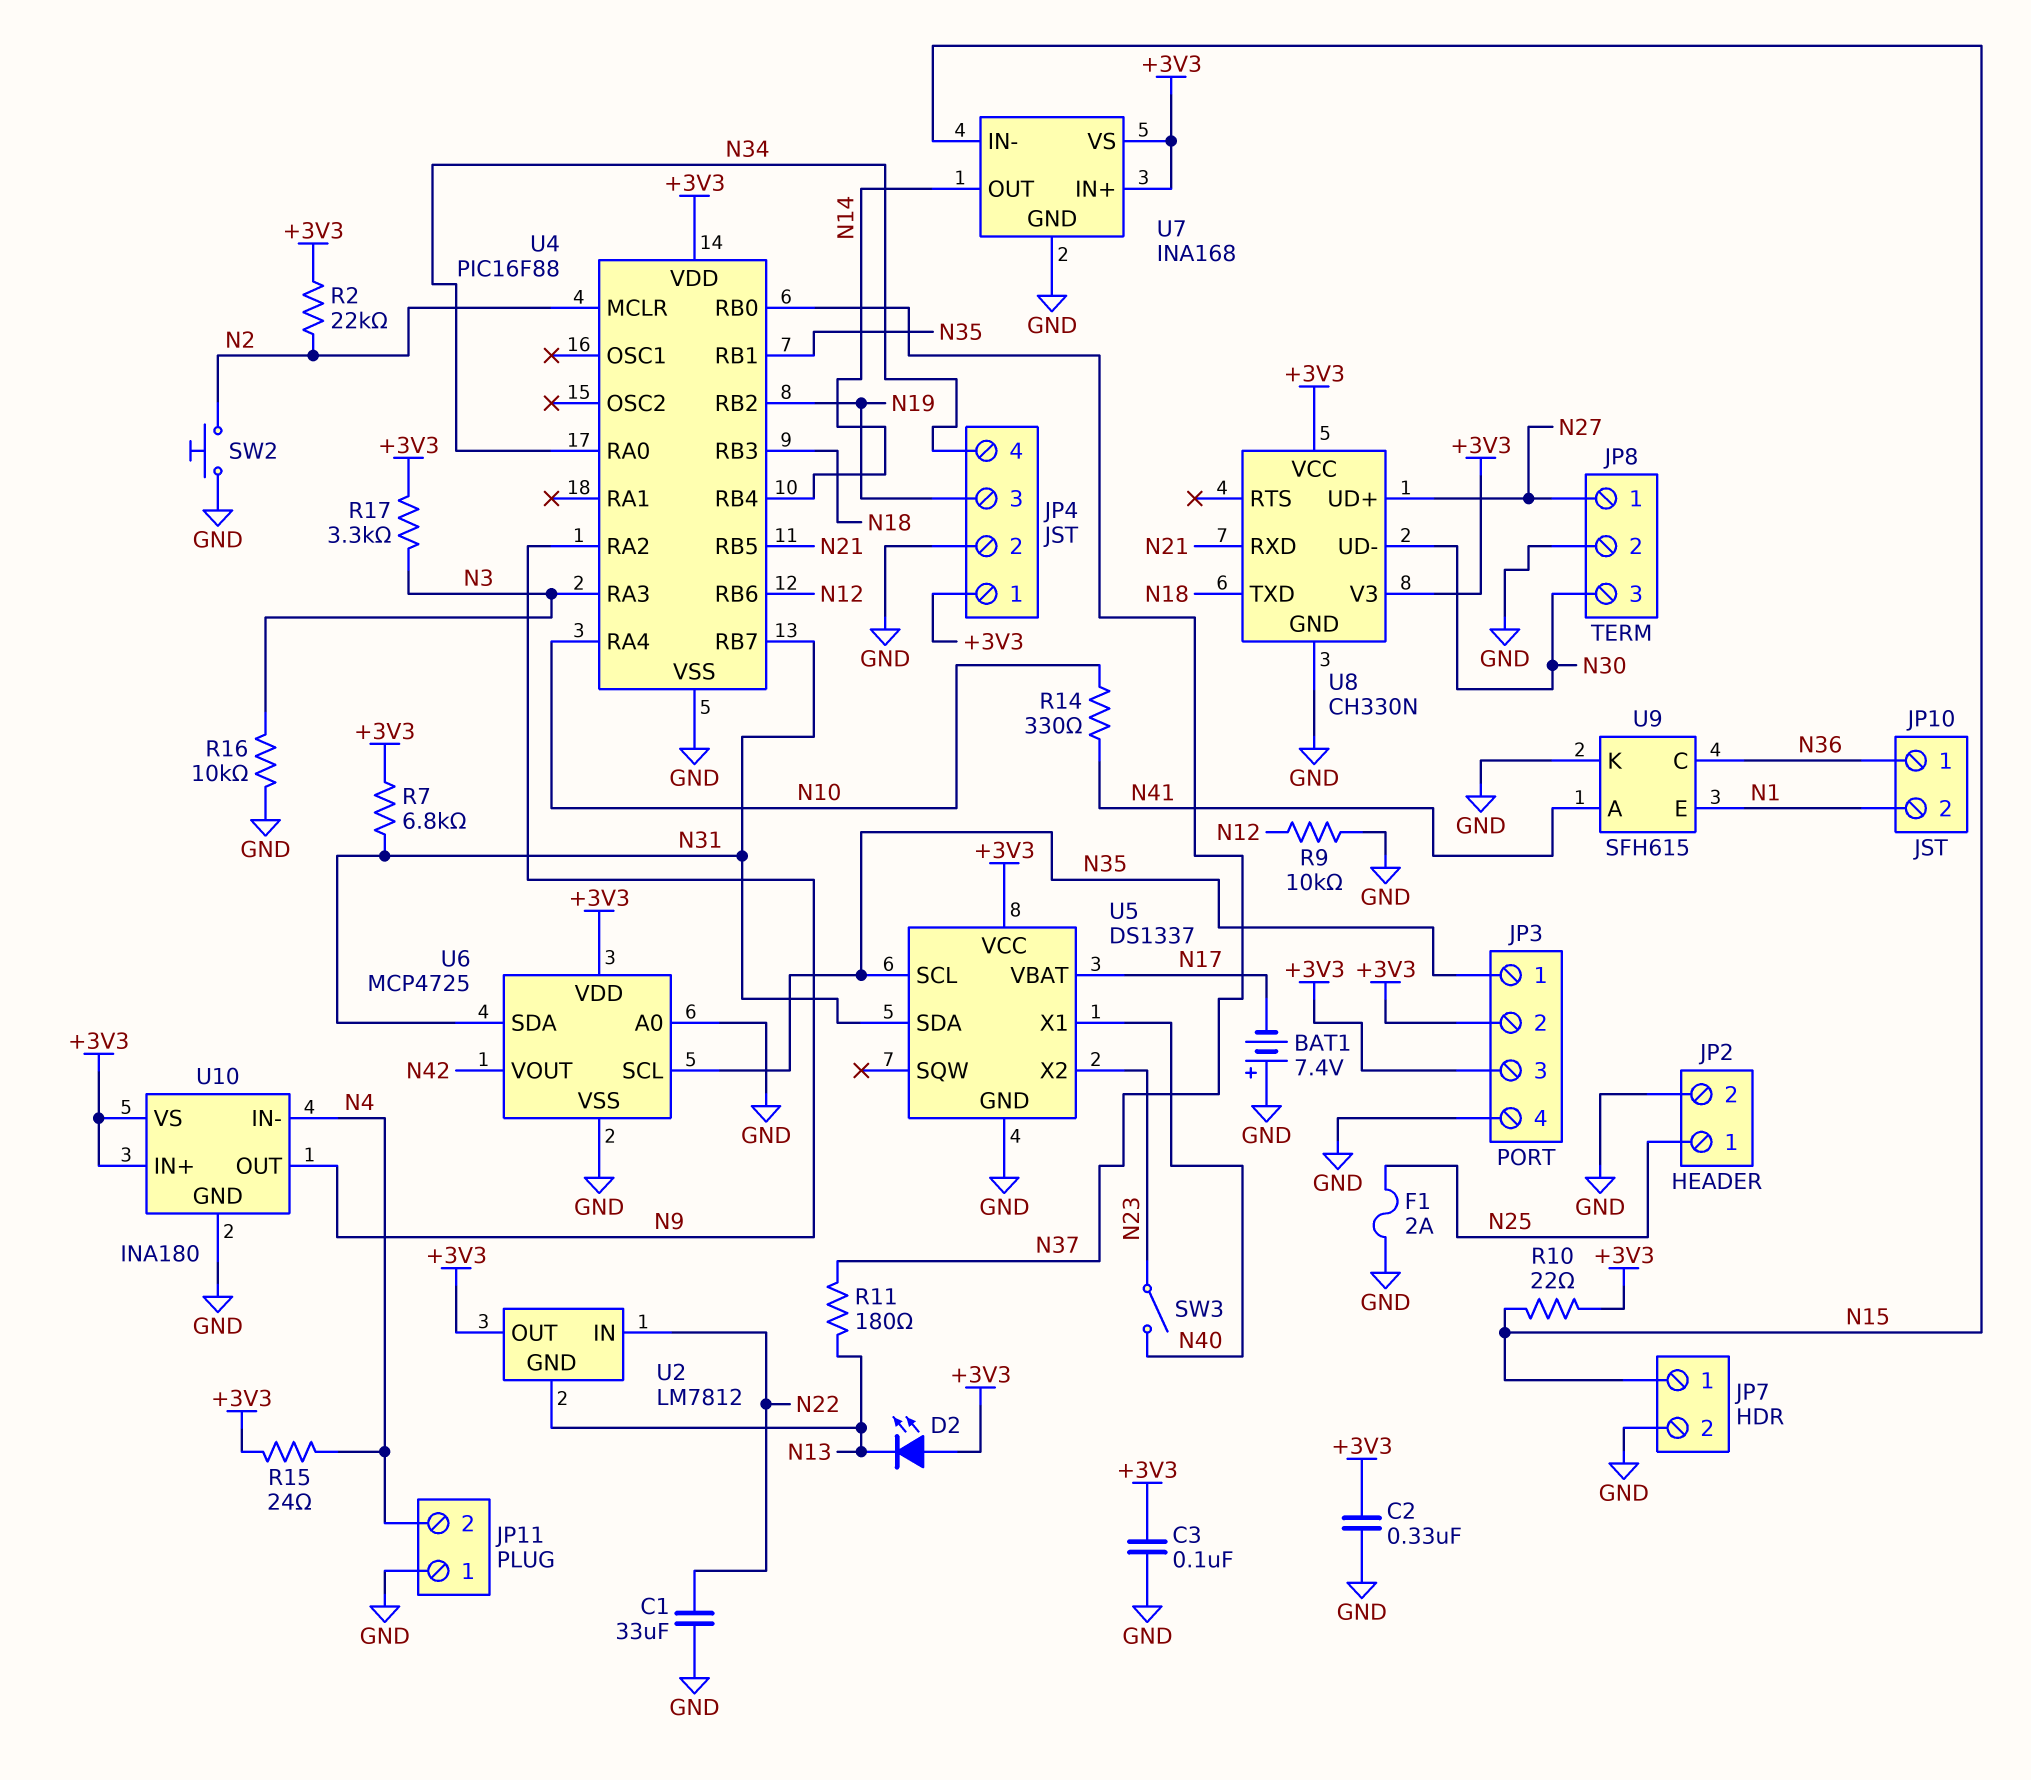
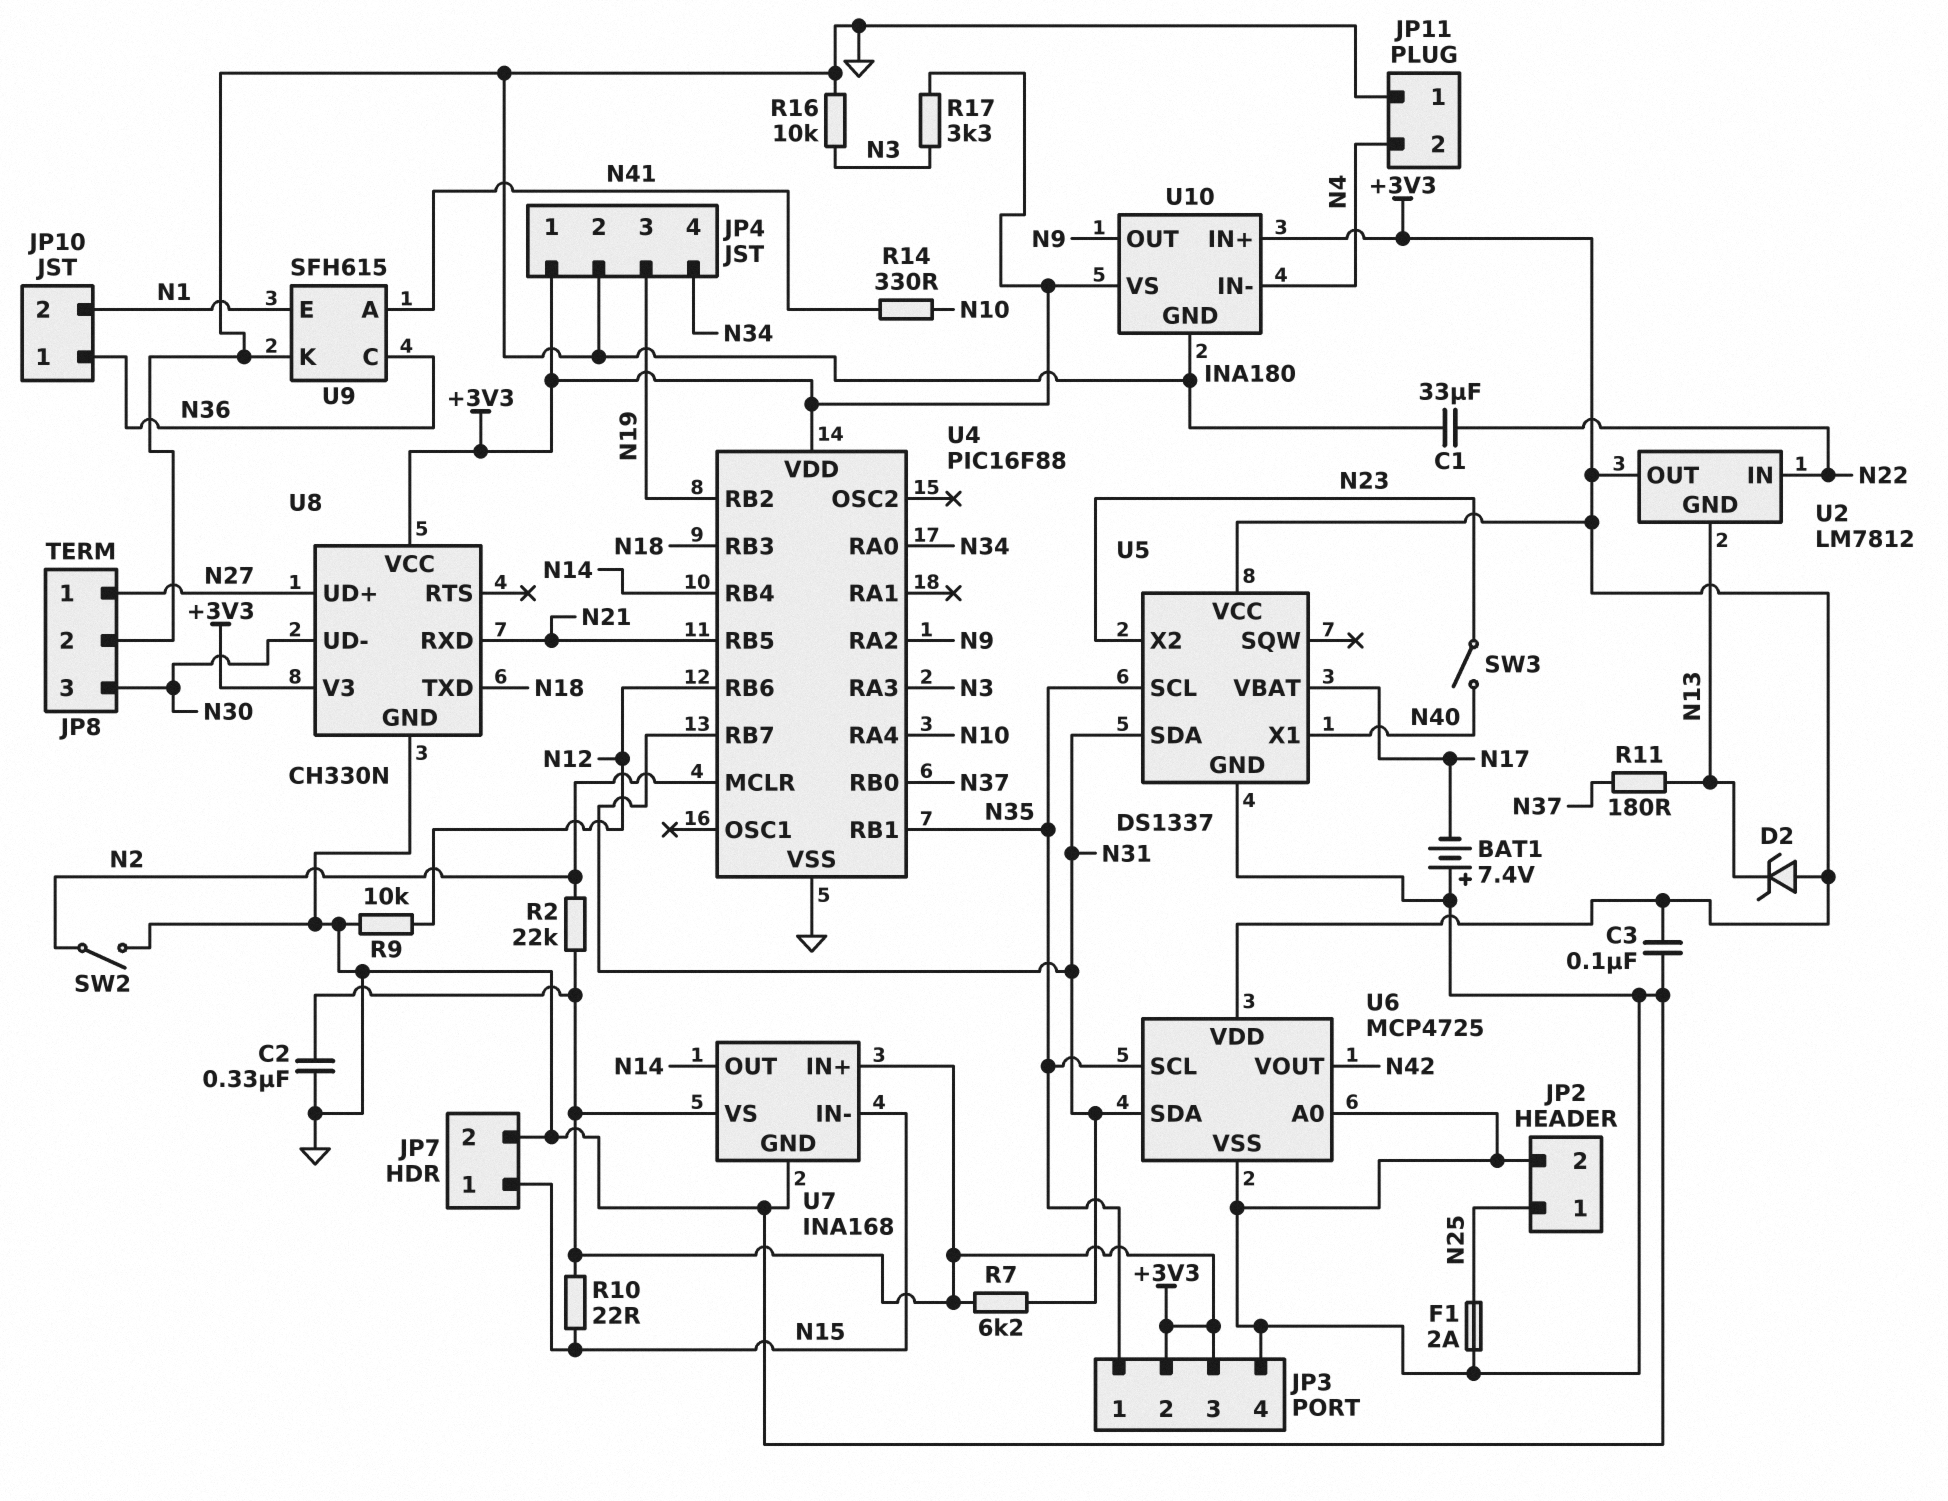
D2: LED (A +3V3, K N13) -> zener (A +3V3, K N13)
R7: 6.8k (+3V3, N31) -> 6.2k (+3V3, N31)
R15: 24 (+3V3, N4) -> none
SW2: button (GND, N2) -> switch (GND, N2)

